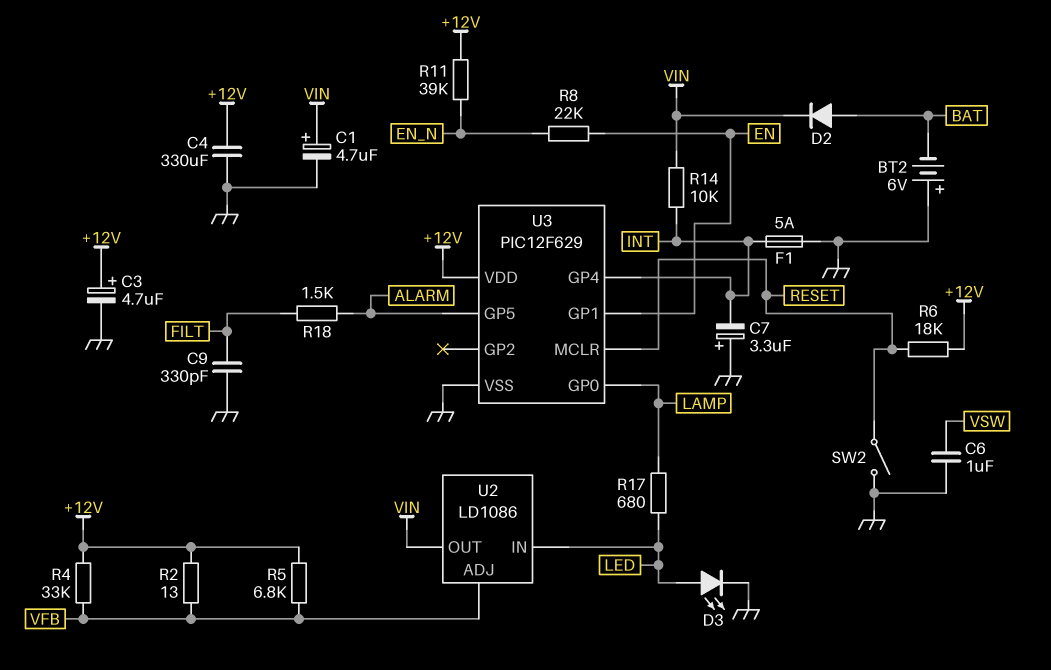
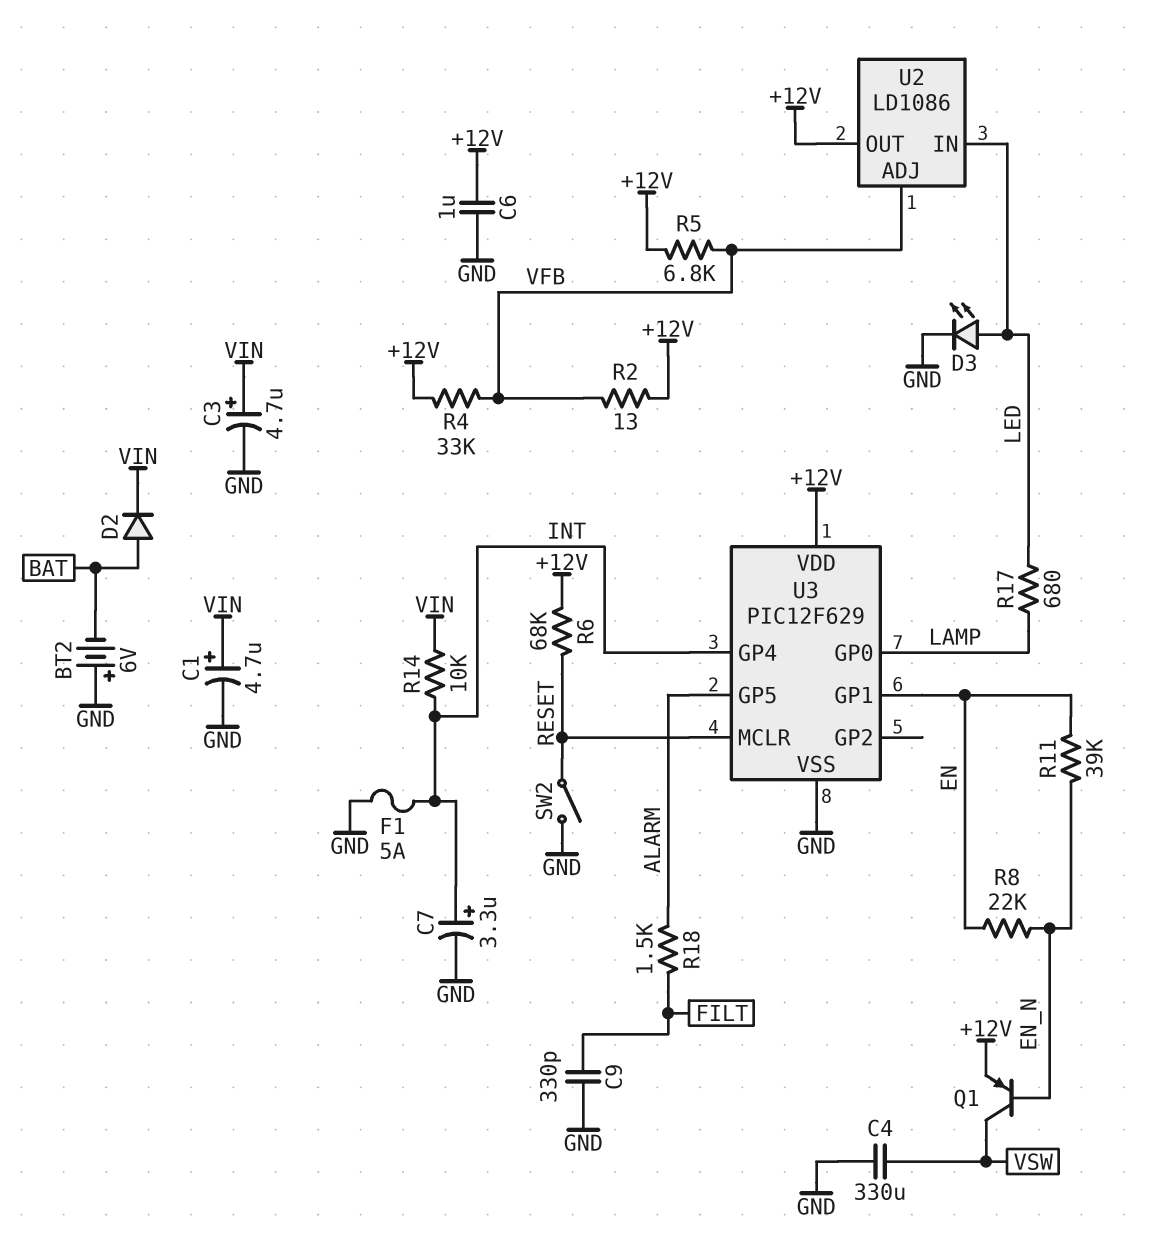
C3: 4.7uF (plus +12V, minus GND) -> 4.7uF (plus VIN, minus GND)
C4: 330uF (+12V, GND) -> 330uF (GND, VSW)
C6: 1uF (GND, VSW) -> 1uF (+12V, GND)
C7: 3.3uF (plus GND, minus INT) -> 3.3uF (plus INT, minus GND)
Q1: none -> PNP (B EN_N, C VSW, E +12V)
R6: 18k (+12V, RESET) -> 68k (+12V, RESET)
R11: 39k (+12V, EN_N) -> 39k (EN, EN_N)
U2 pin OUT: VIN -> +12V

